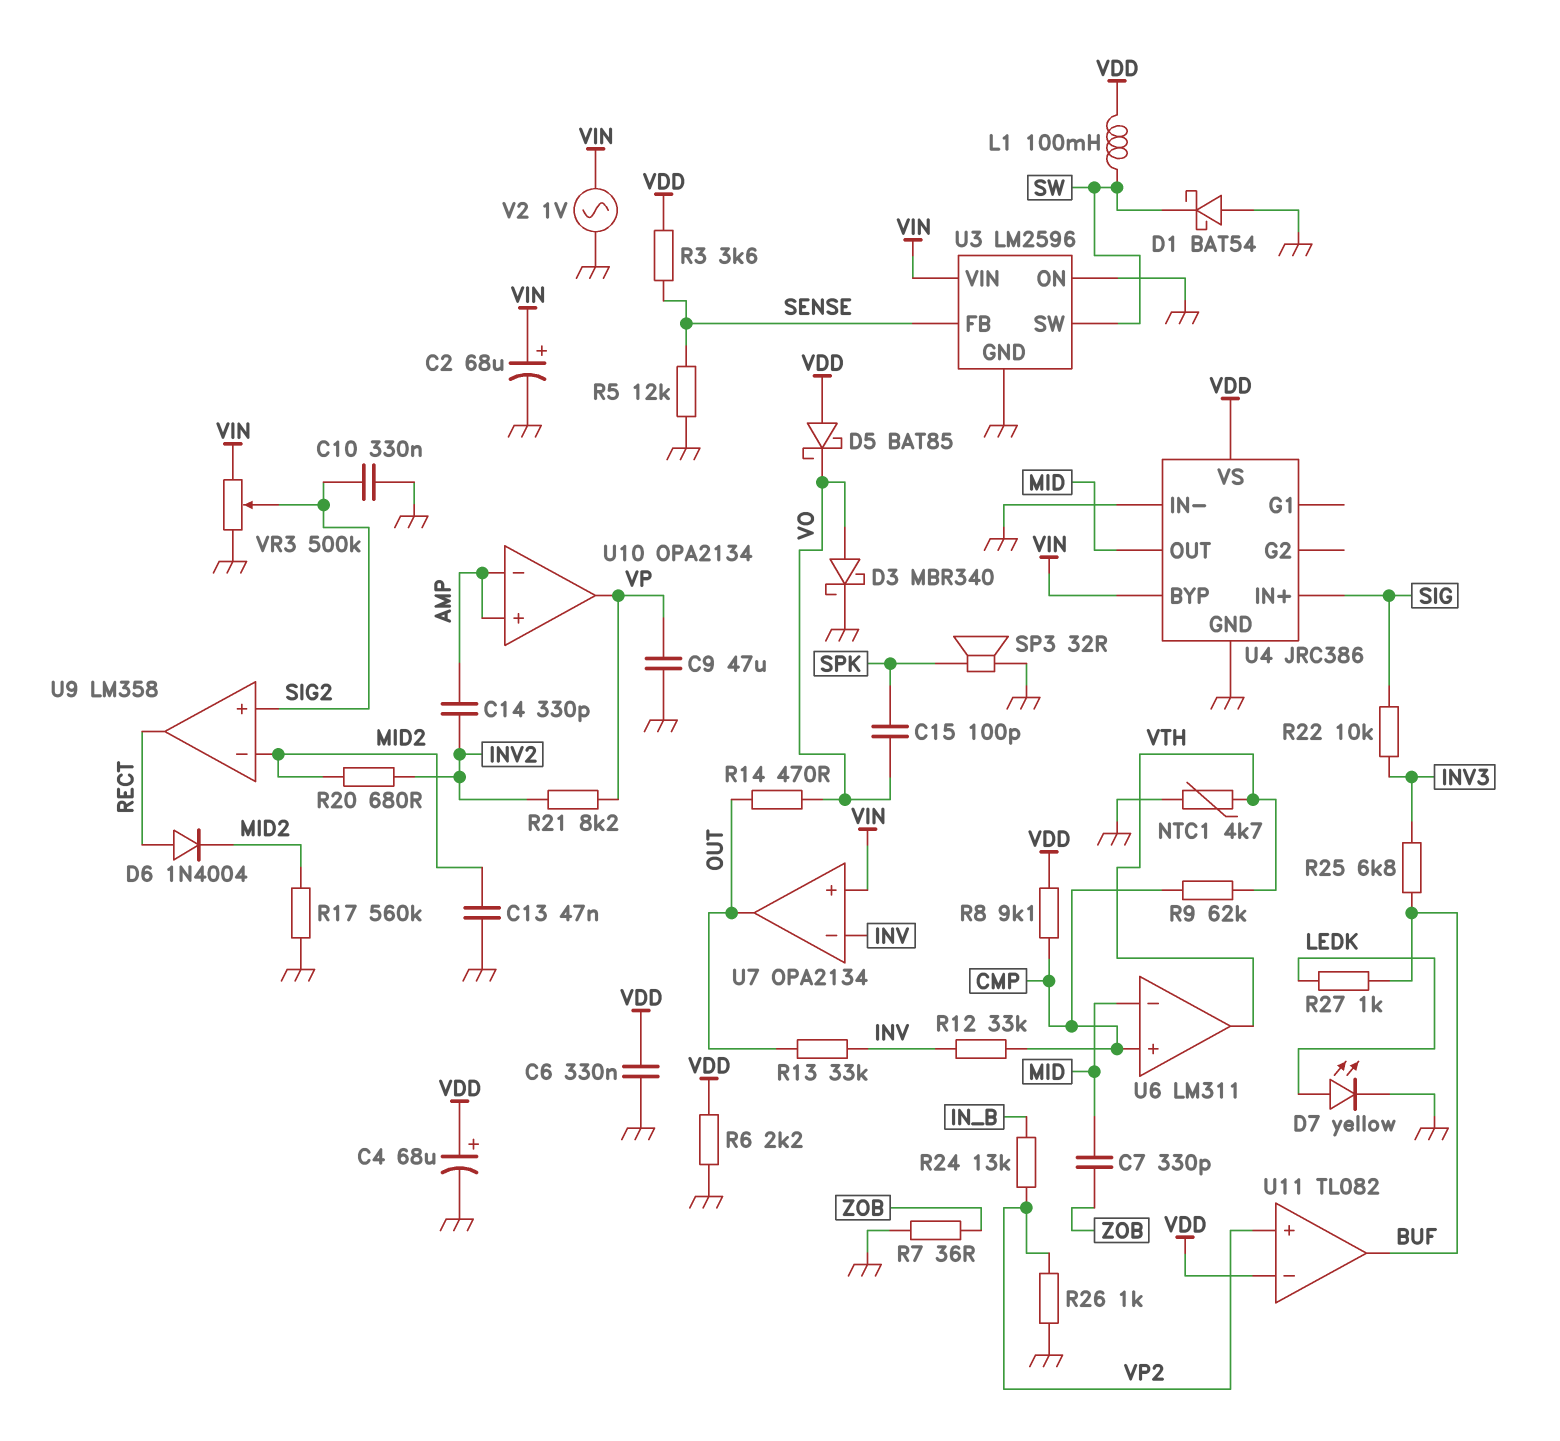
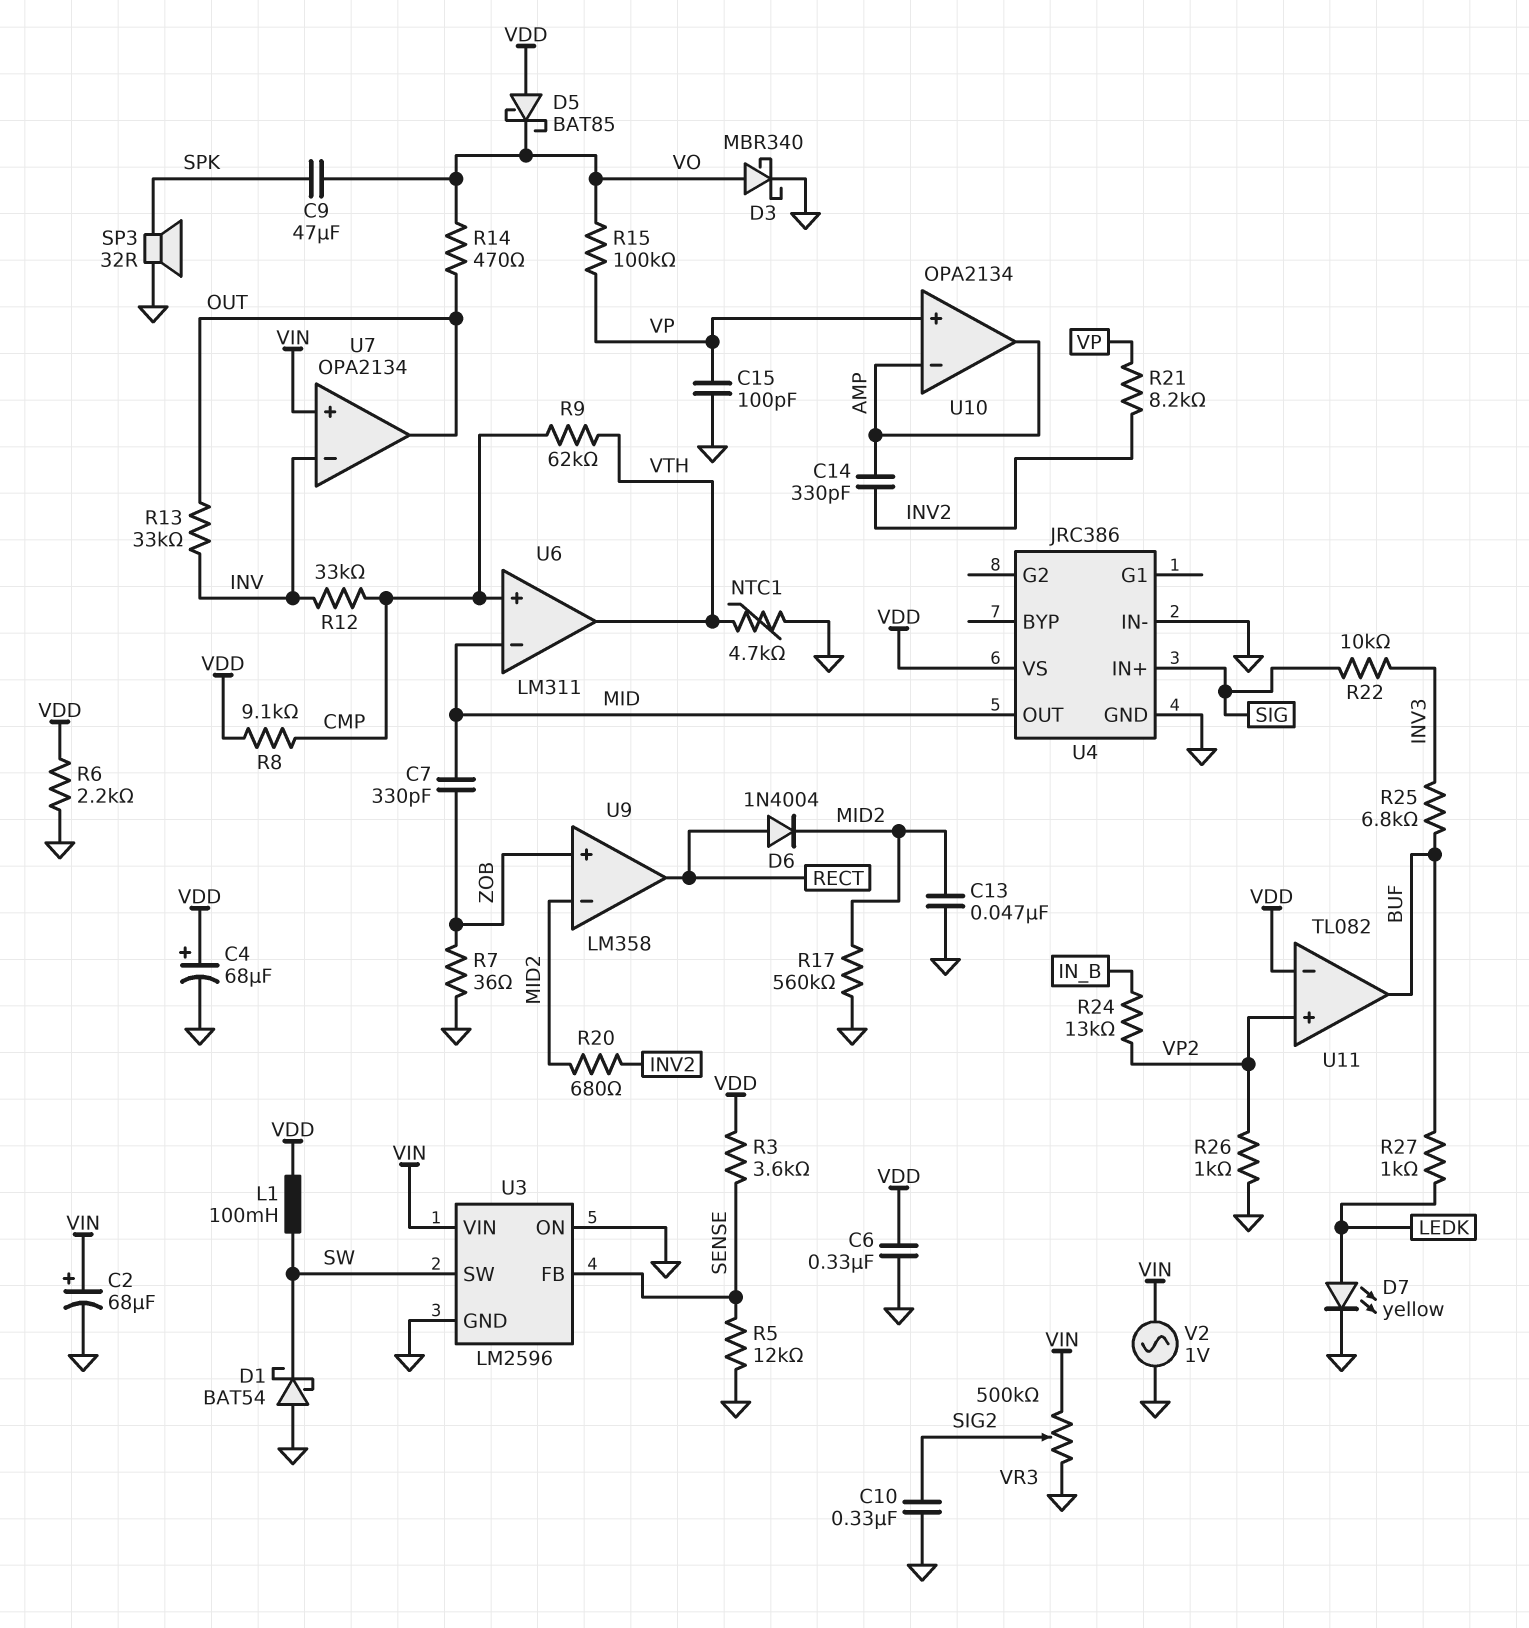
C9: 47uF (GND, VP) -> 47uF (SPK, VO)
C15: 100pF (SPK, VO) -> 100pF (GND, VP)
R15: none -> 100k (VO, VP)
U4 pin BYP: VIN -> none
U9 pin in+: SIG2 -> ZOB
U10 pin in+: AMP -> VP
U10 pin out: VP -> AMP

